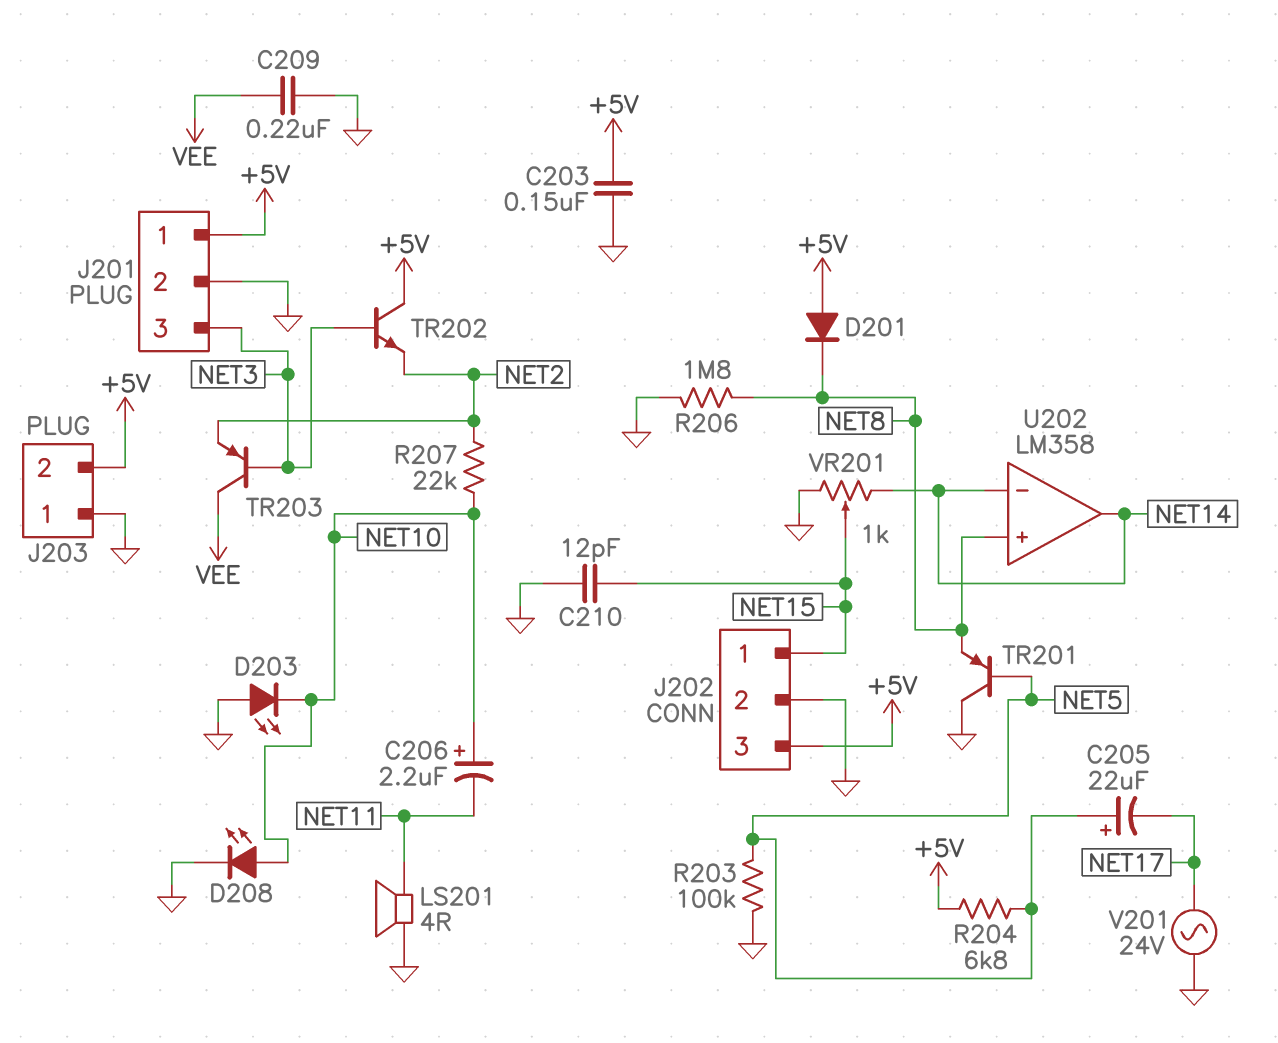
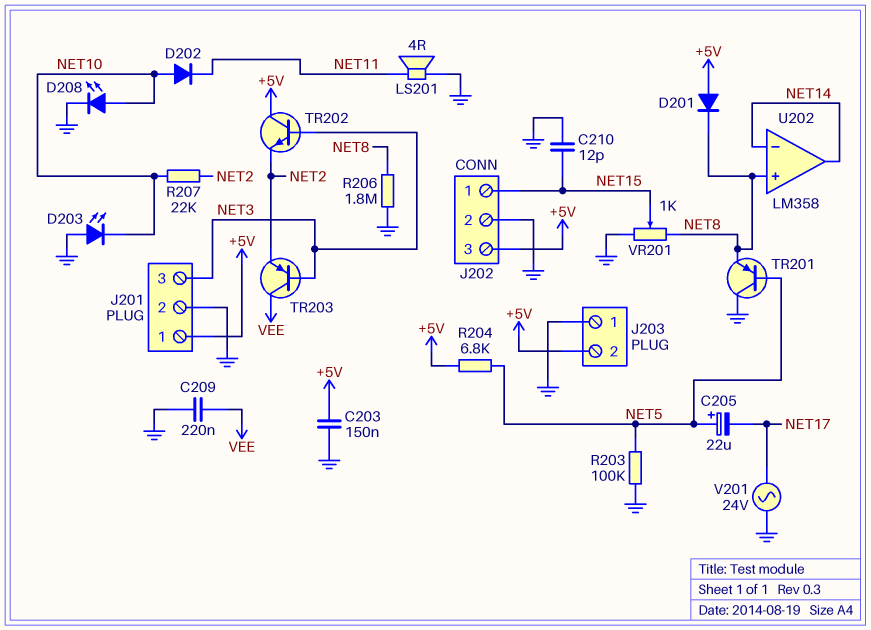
C206: 2.2uF (plus NET10, minus NET11) -> none
D202: none -> diode (A NET10, K NET11)
VR201: 1k (GND, NET14, wiper NET15) -> 1k (GND, NET8, wiper NET15)

